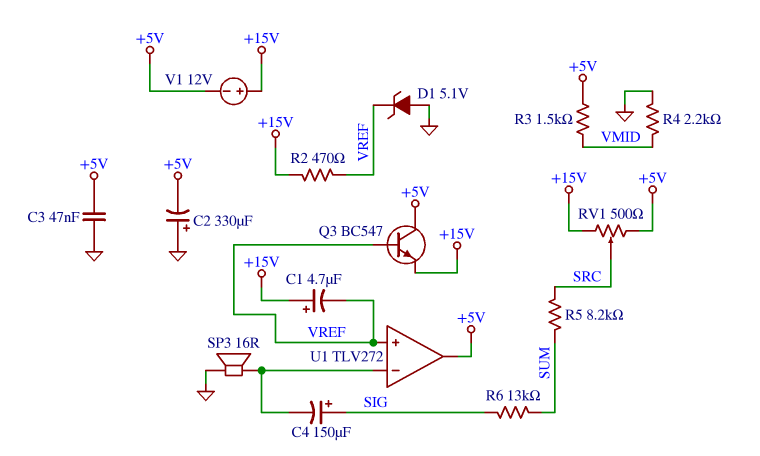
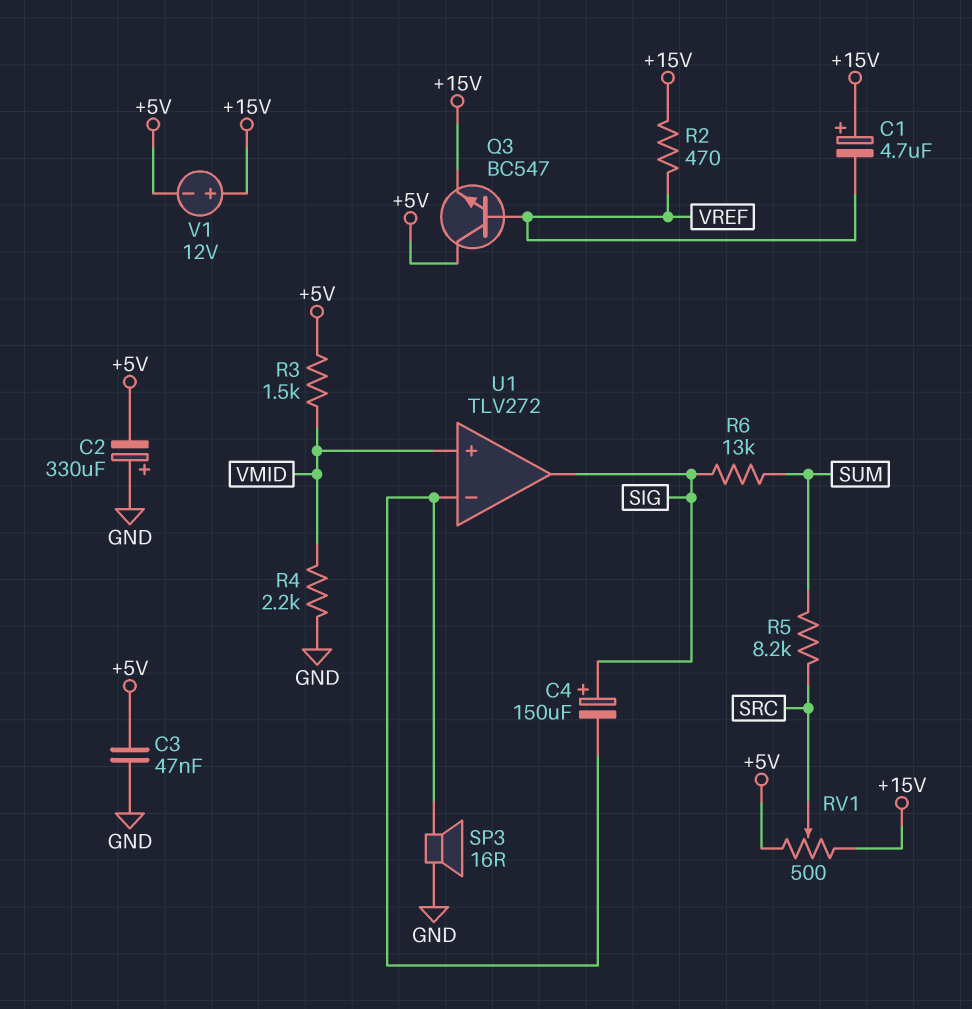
D1: zener 5.1V (A GND, K VREF) -> none
U1 pin in+: VREF -> VMID
U1 pin out: +5V -> SIG

